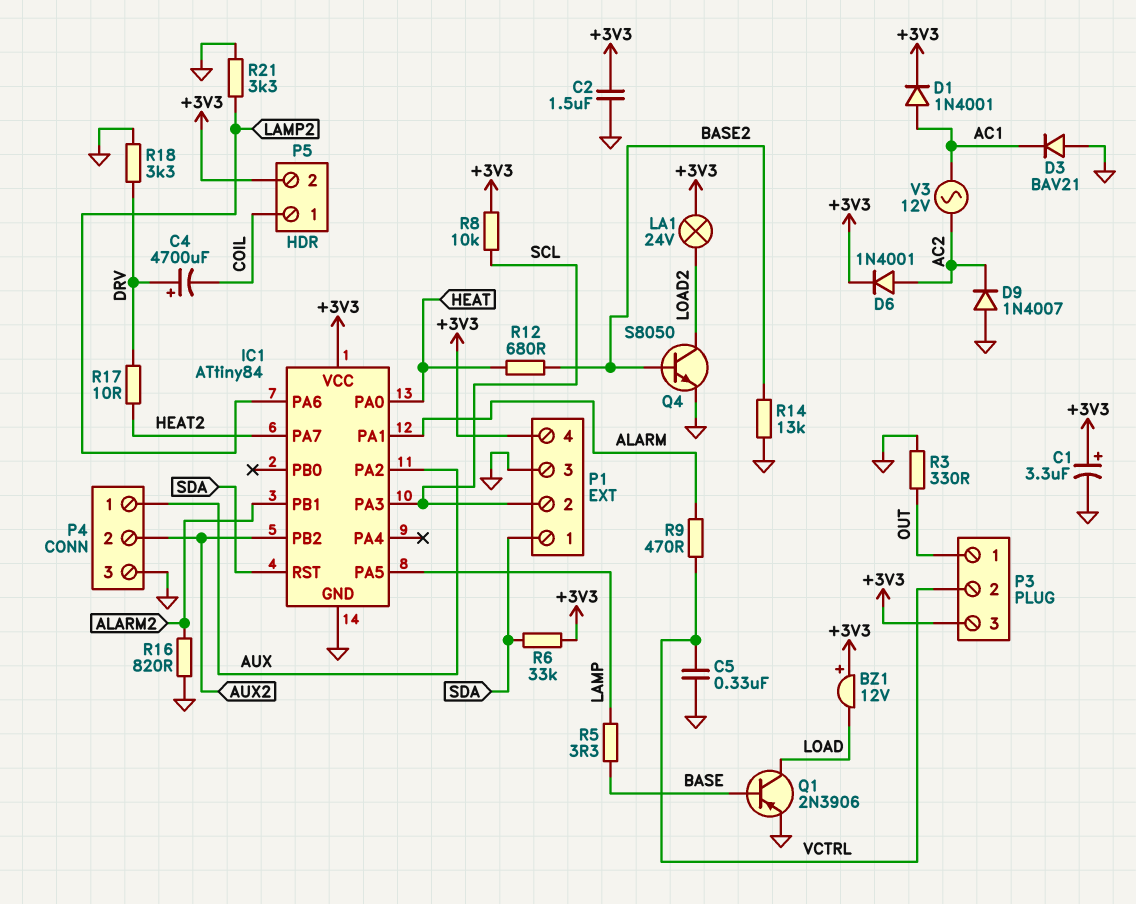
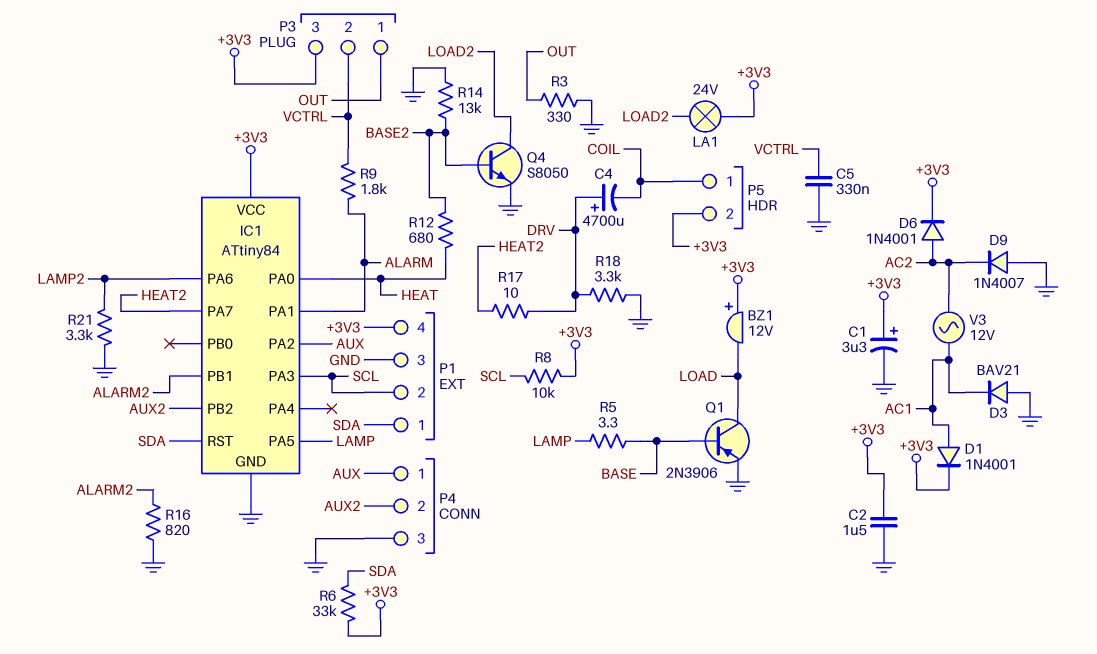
R9: 470 (ALARM, VCTRL) -> 1.8k (ALARM, VCTRL)

